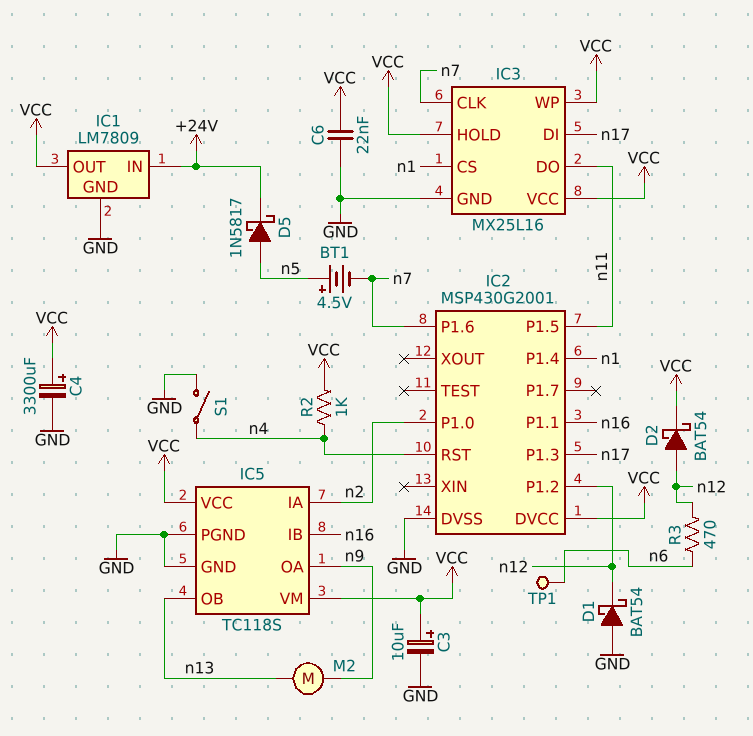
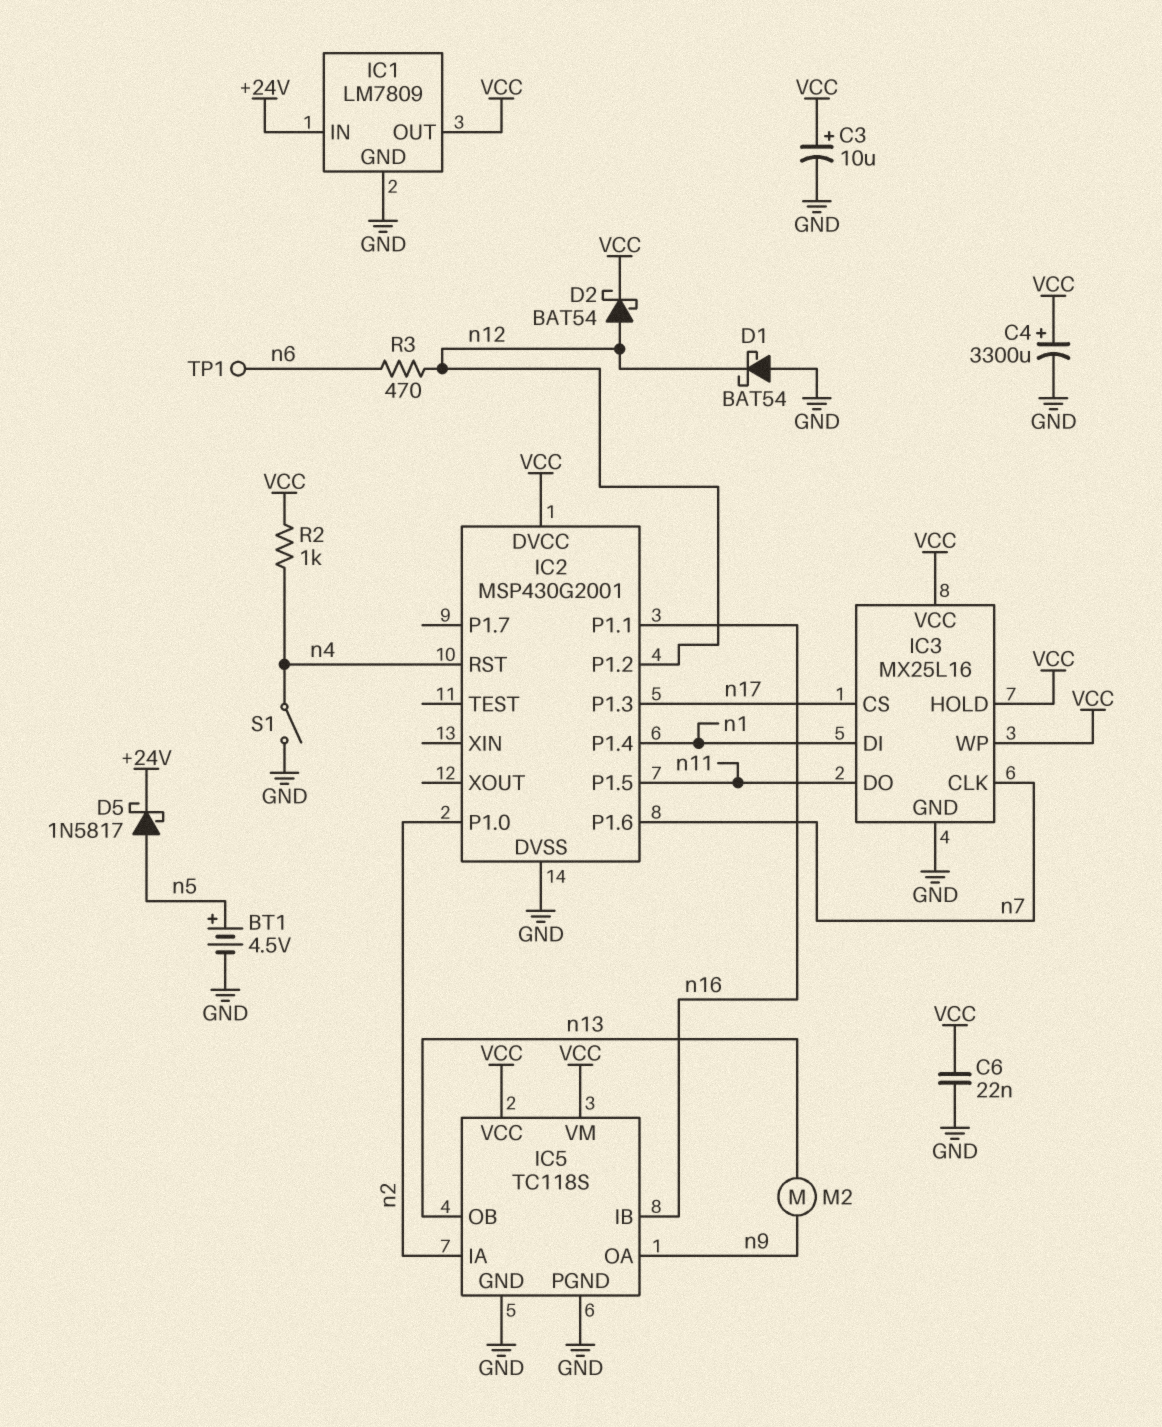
BT1: 4.5V (plus n5, minus n7) -> 4.5V (plus n5, minus GND)
IC3 pin CS: n1 -> n17
IC3 pin DI: n17 -> n1

